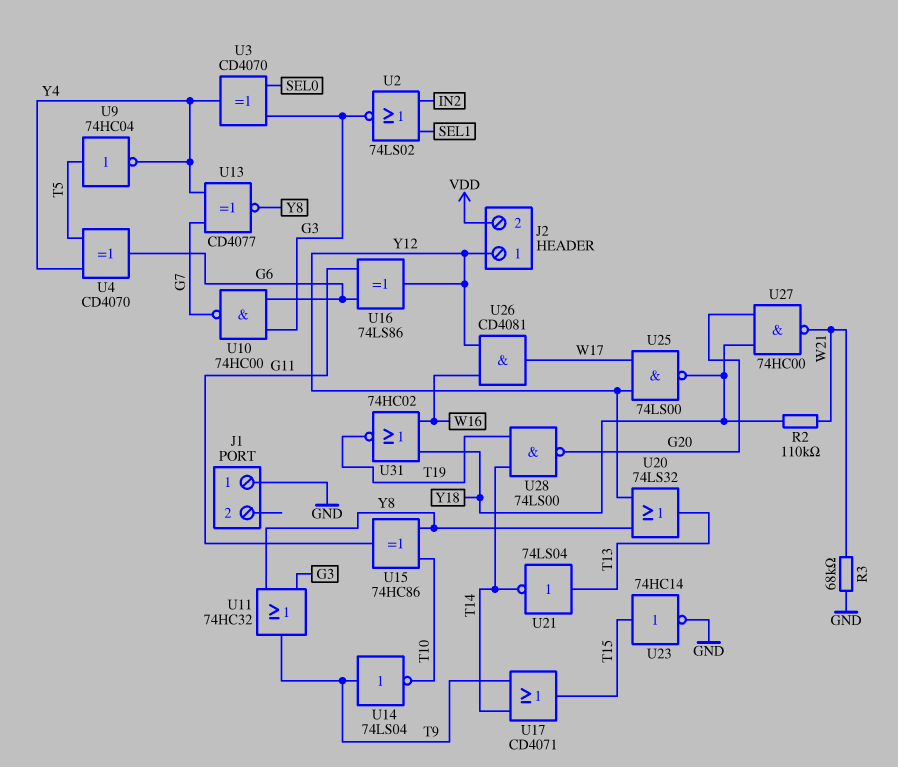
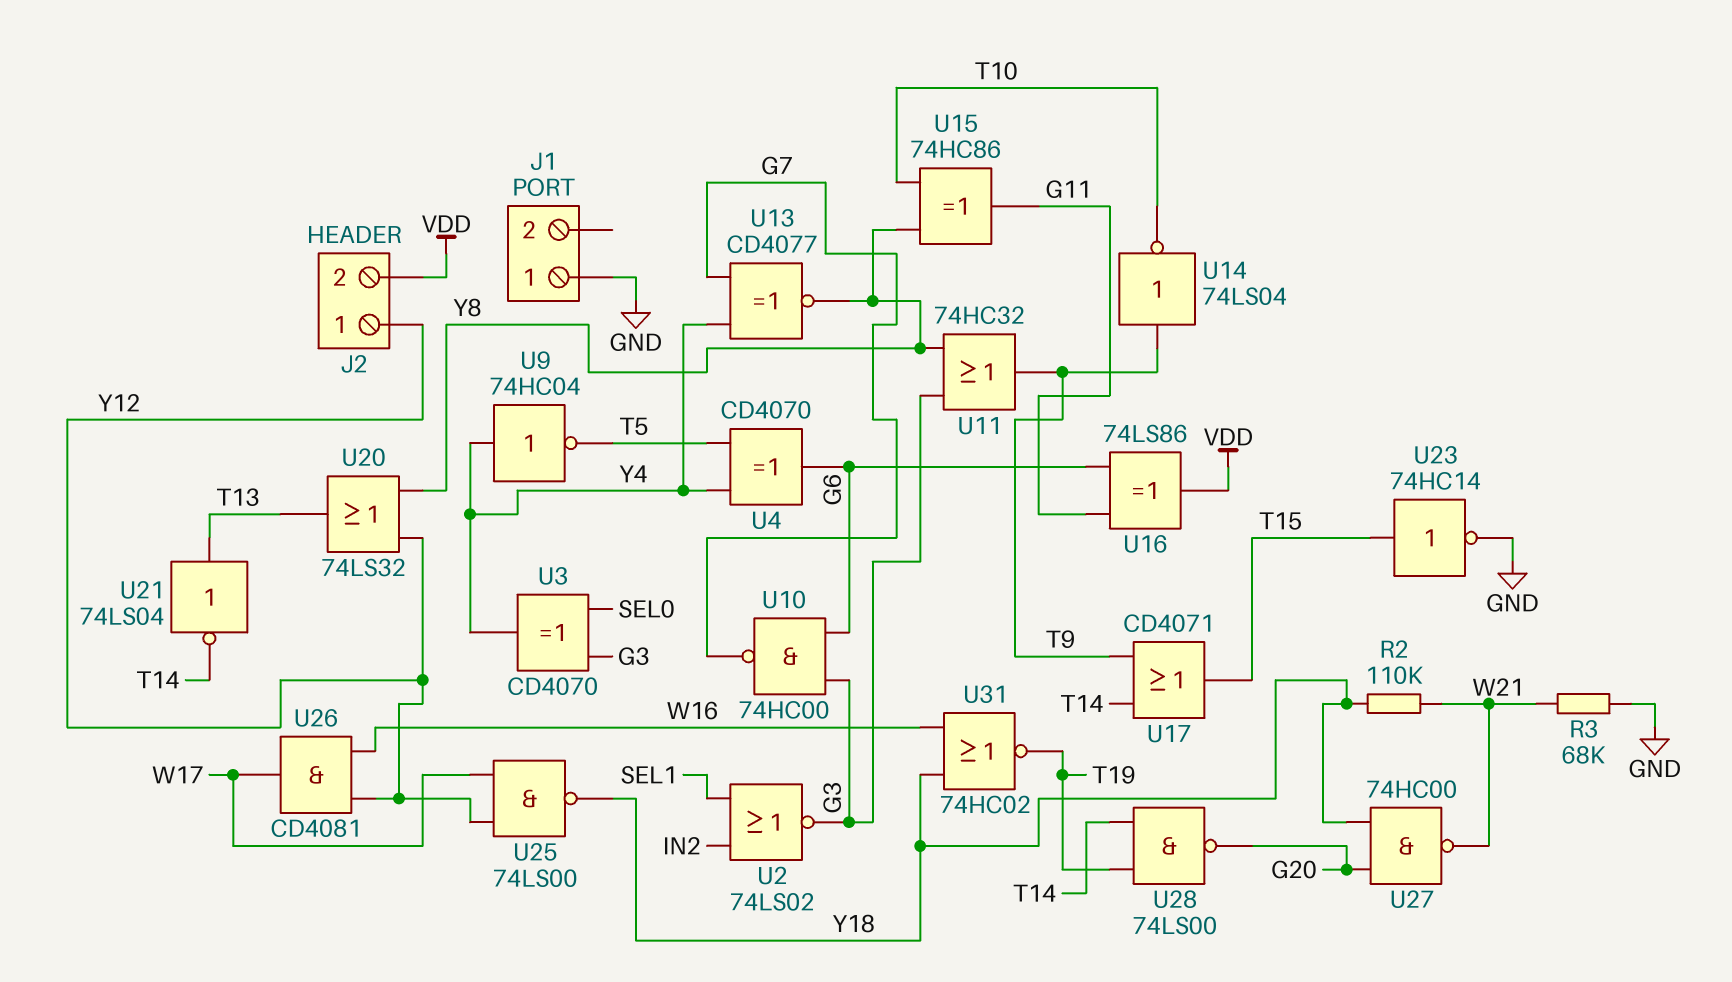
U9: NOT 74HC04 (in T5, out Y4) -> NOT 74HC04 (in Y4, out T5)
U16: XOR 74LS86 (in G6, in G11, out Y12) -> XOR 74LS86 (in G6, in G11, out VDD)

